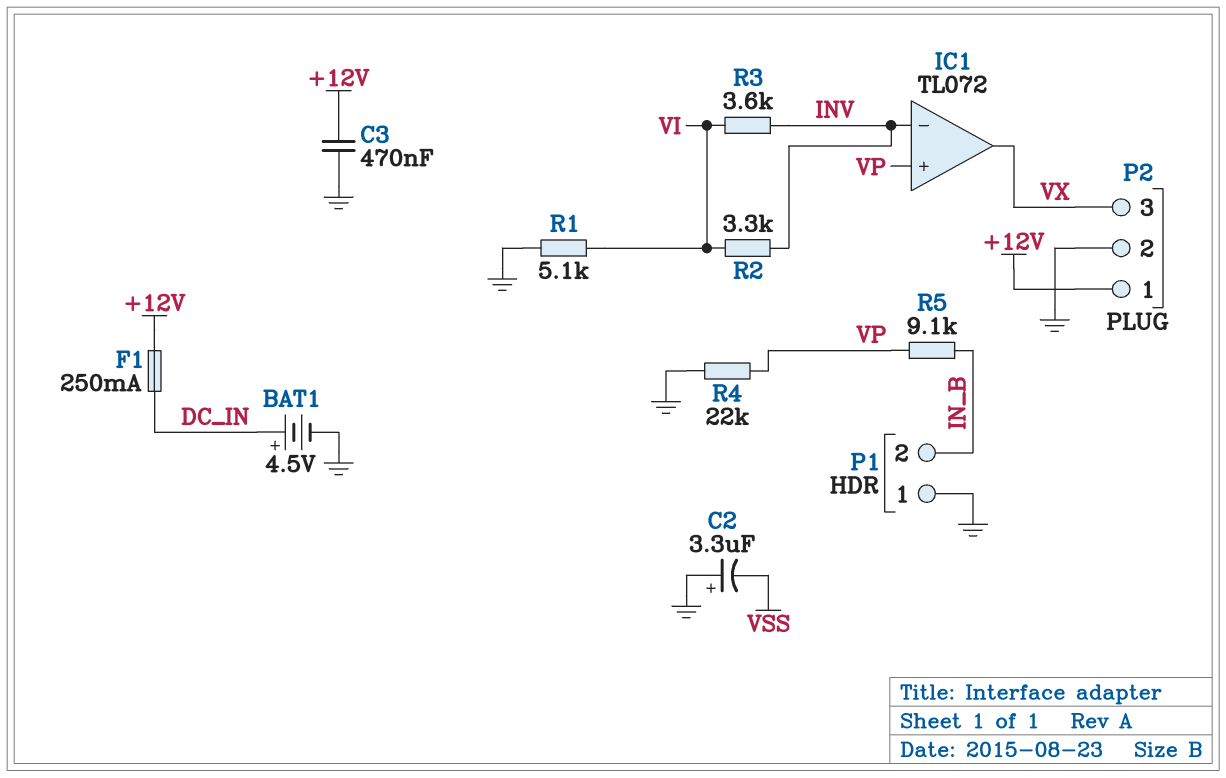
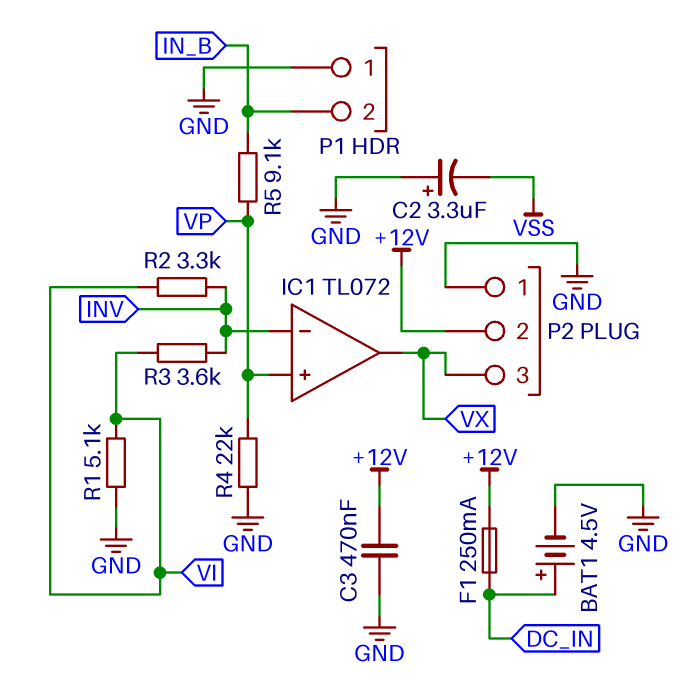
P2 pin 1: +12V -> GND
P2 pin 2: GND -> +12V

